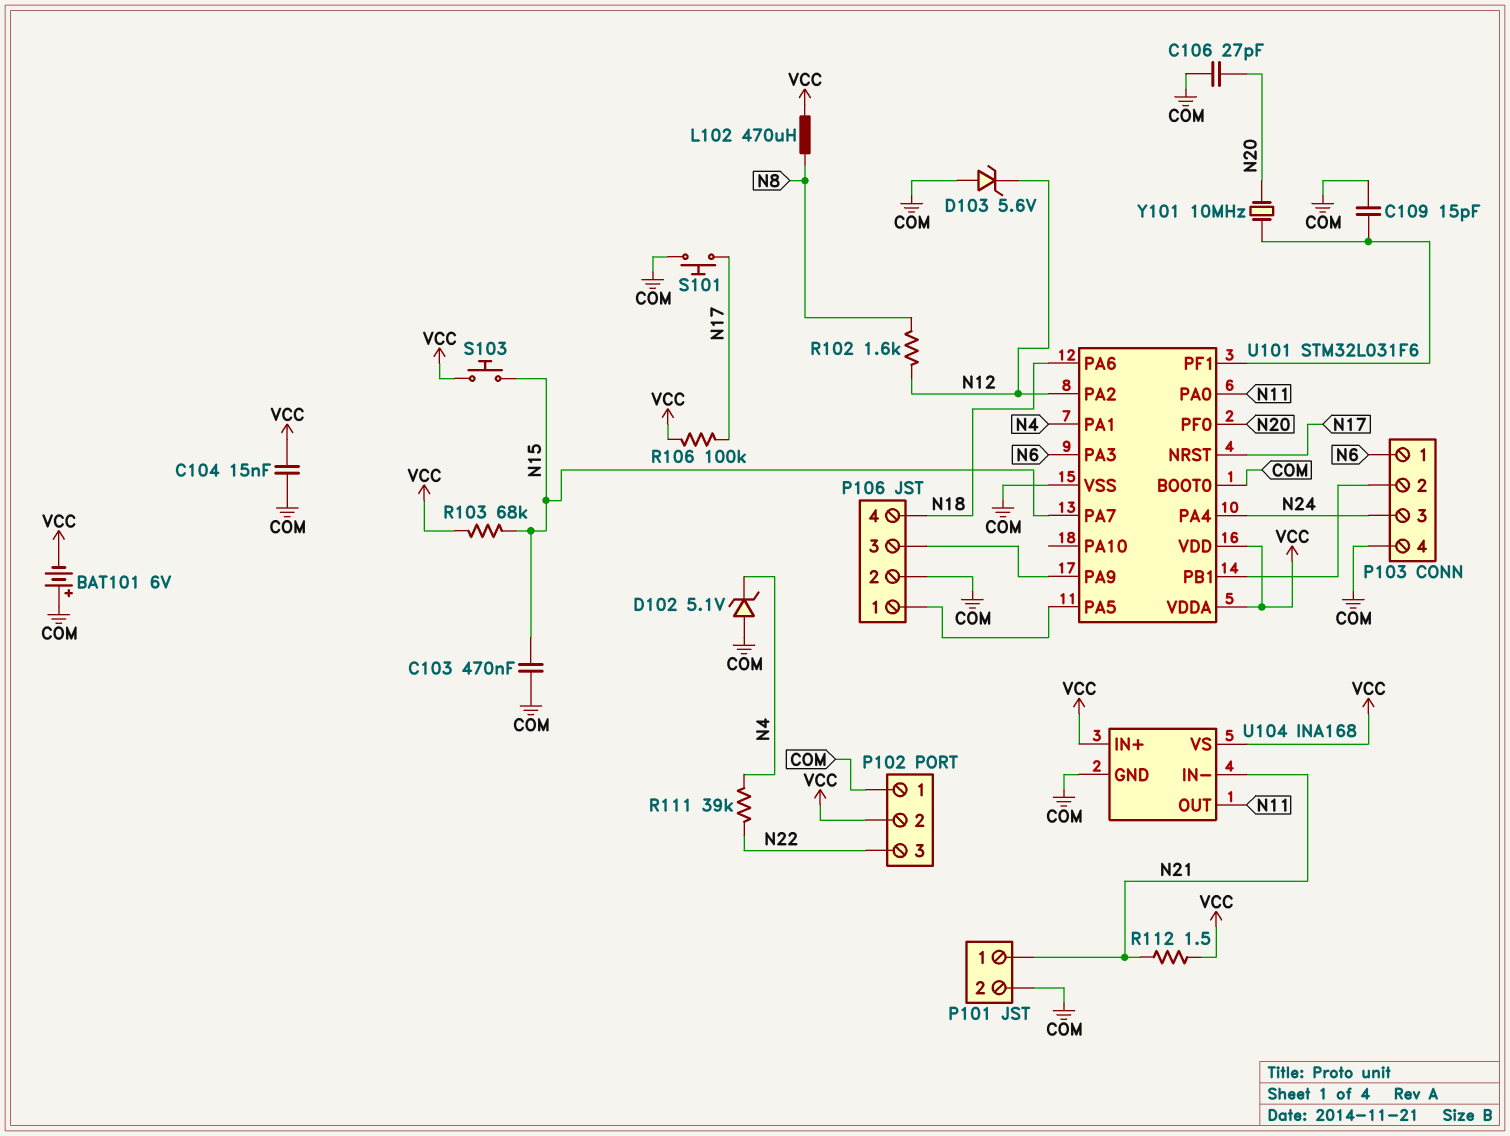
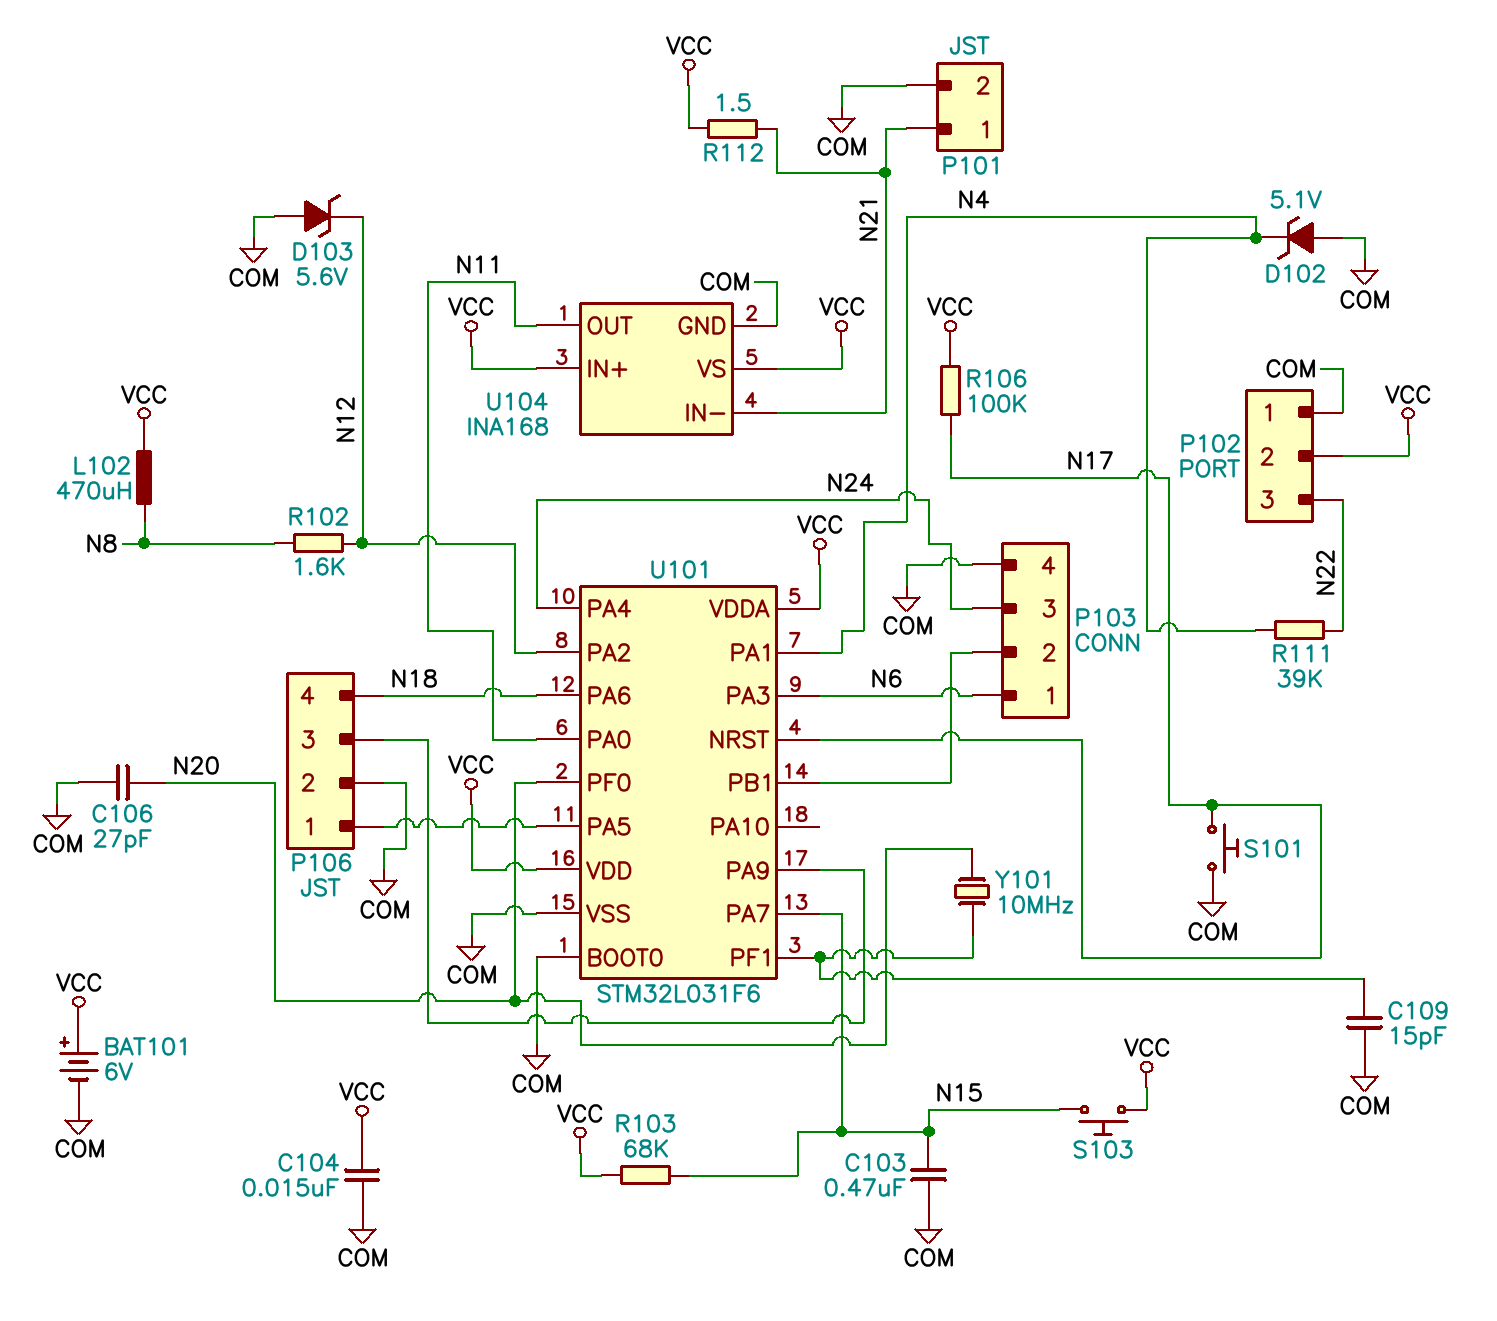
BAT101: 6V (plus COM, minus VCC) -> 6V (plus VCC, minus COM)

